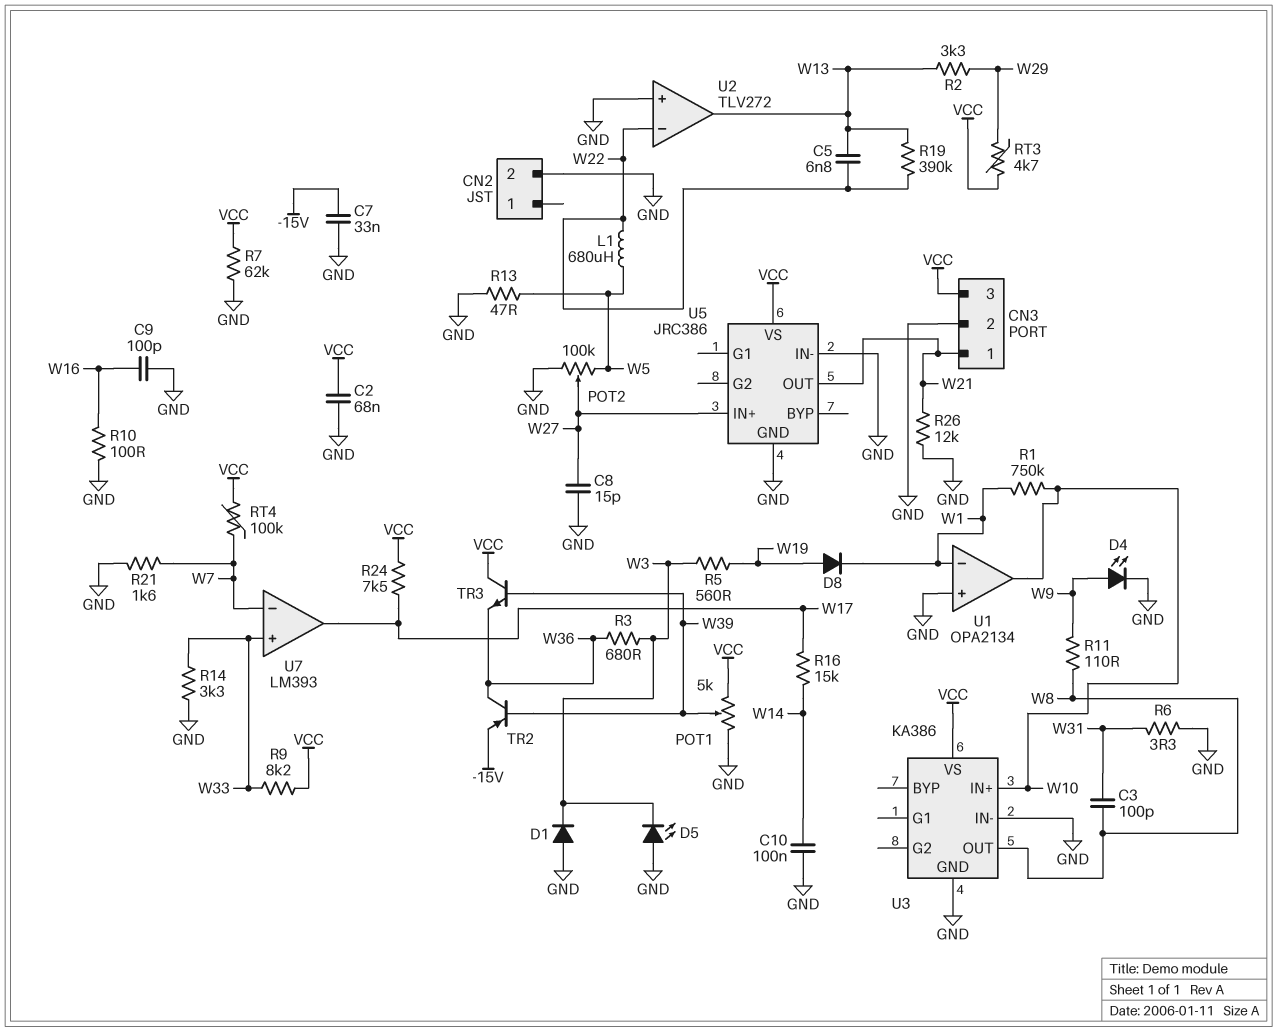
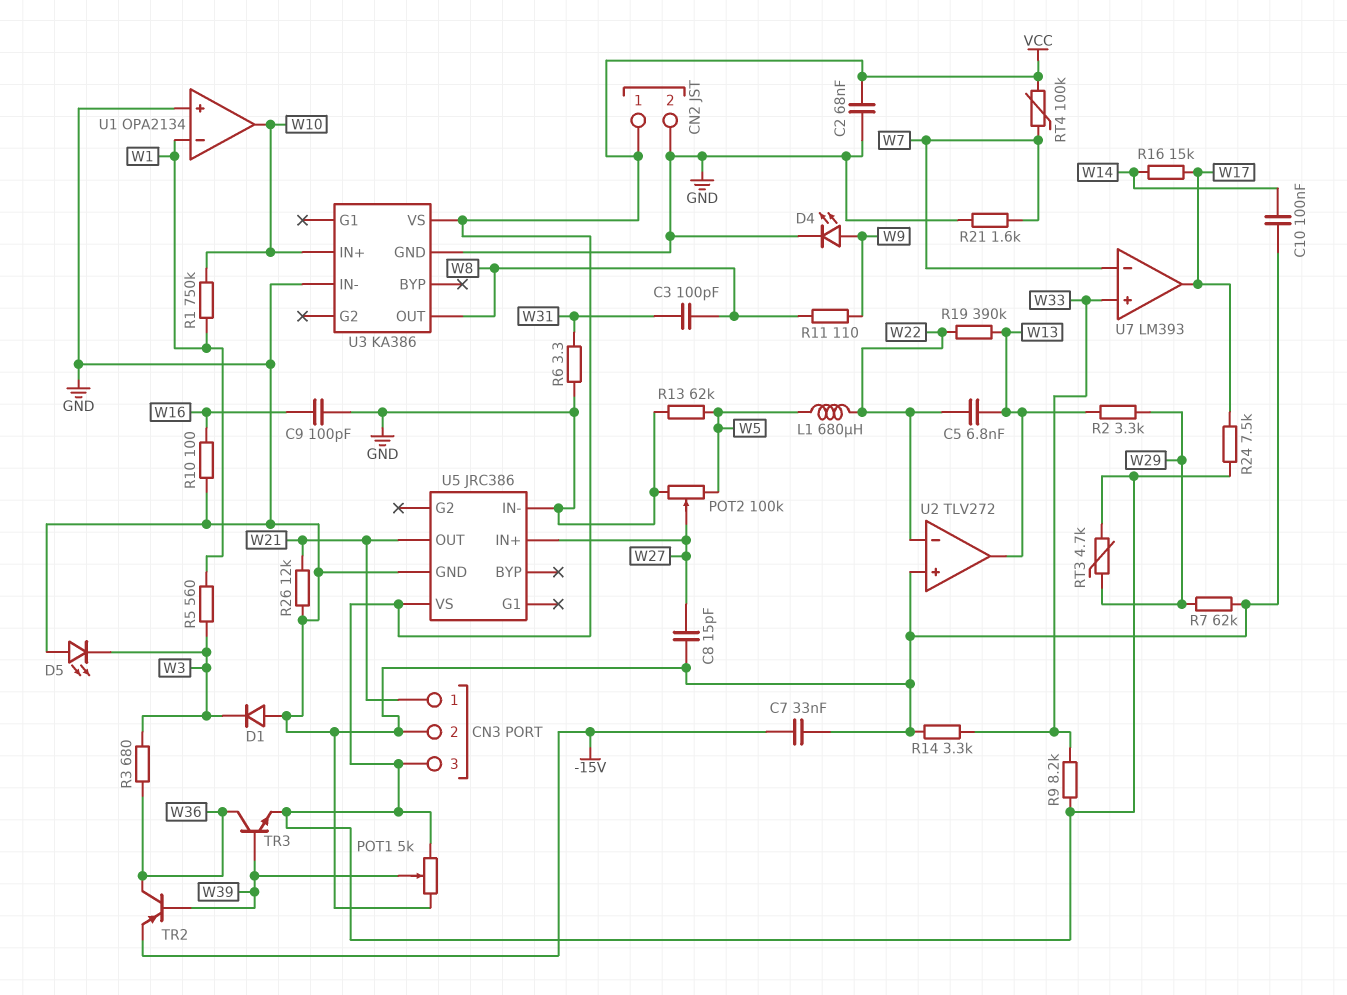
CN2 pin 1: none -> VCC
D8: diode (A W19, K W1) -> none
R5: 560 (W3, W19) -> 560 (W1, W3)
R7: 62k (GND, VCC) -> 62k (GND, W29)
R13: 47 (GND, W5) -> 62k (GND, W5)
TR3: NPN (B W39, C VCC, E W36) -> NPN (B W39, C W36, E VCC)

